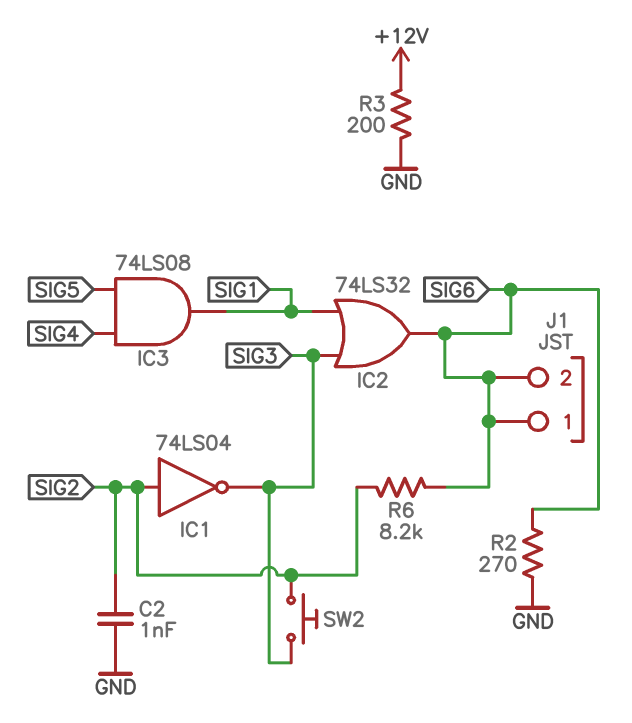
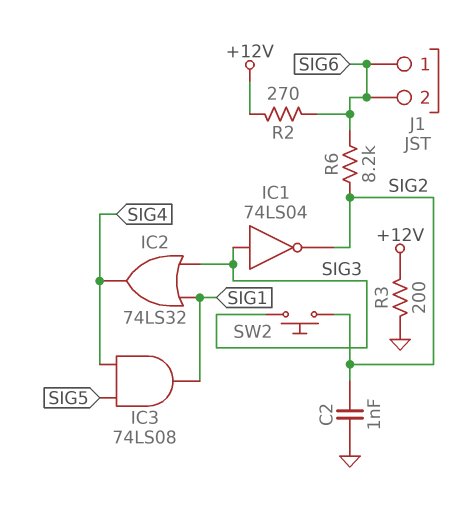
IC1: NOT 74LS04 (in SIG2, out SIG3) -> NOT 74LS04 (in SIG3, out SIG2)
IC2: OR 74LS32 (in SIG1, in SIG3, out SIG6) -> OR 74LS32 (in SIG1, in SIG3, out SIG4)
R2: 270 (GND, SIG6) -> 270 (+12V, SIG6)

